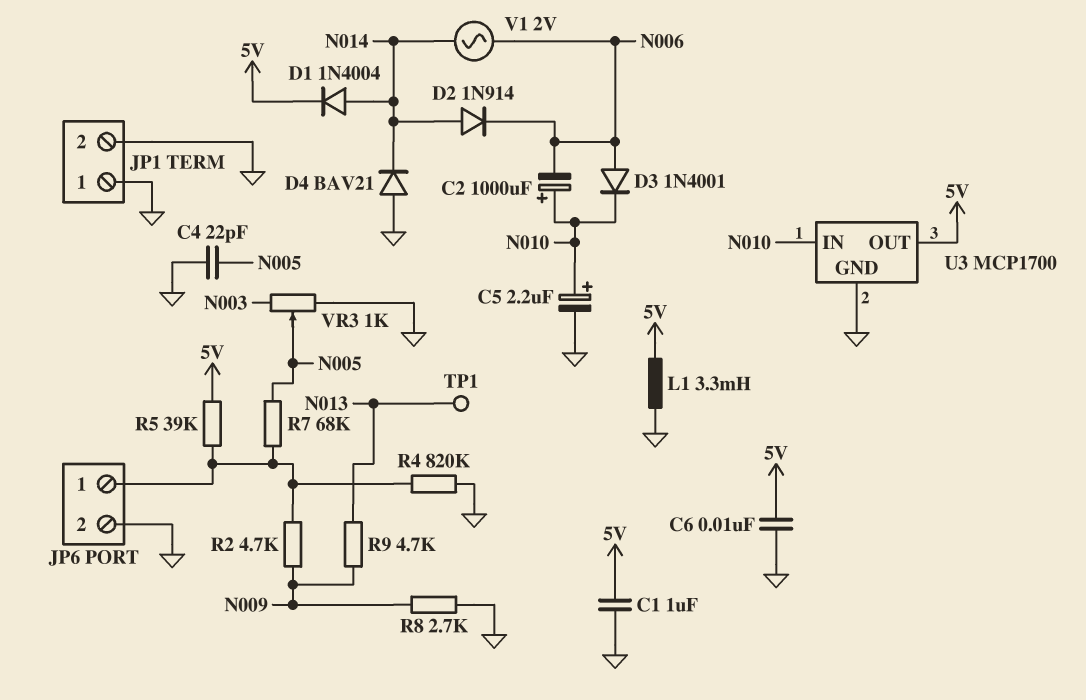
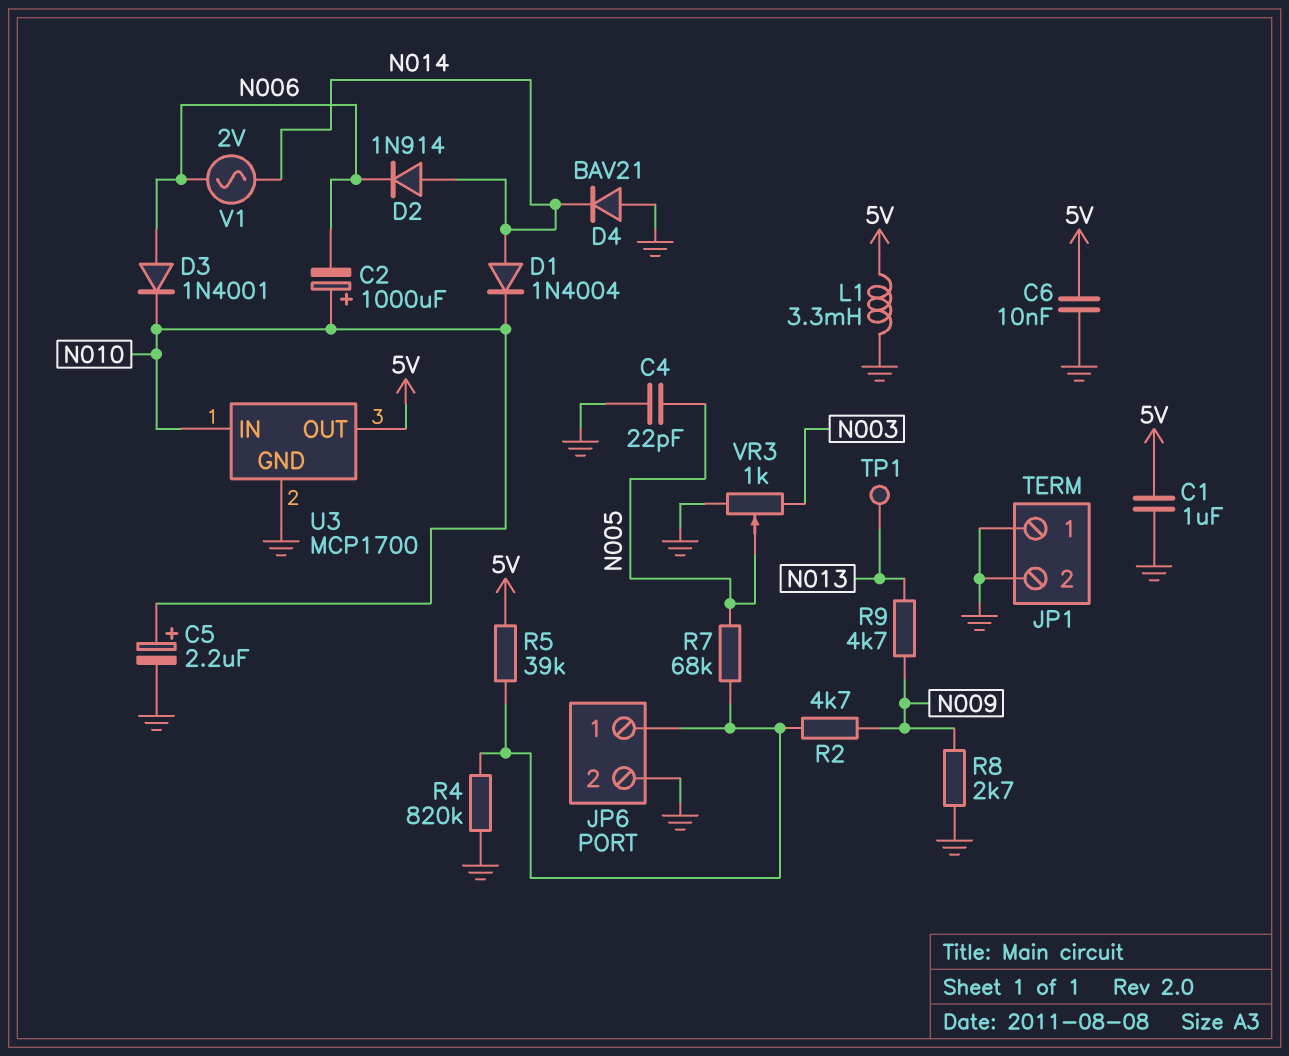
D1: diode 1N4004 (A N014, K 5V) -> diode 1N4004 (A N014, K N010)

